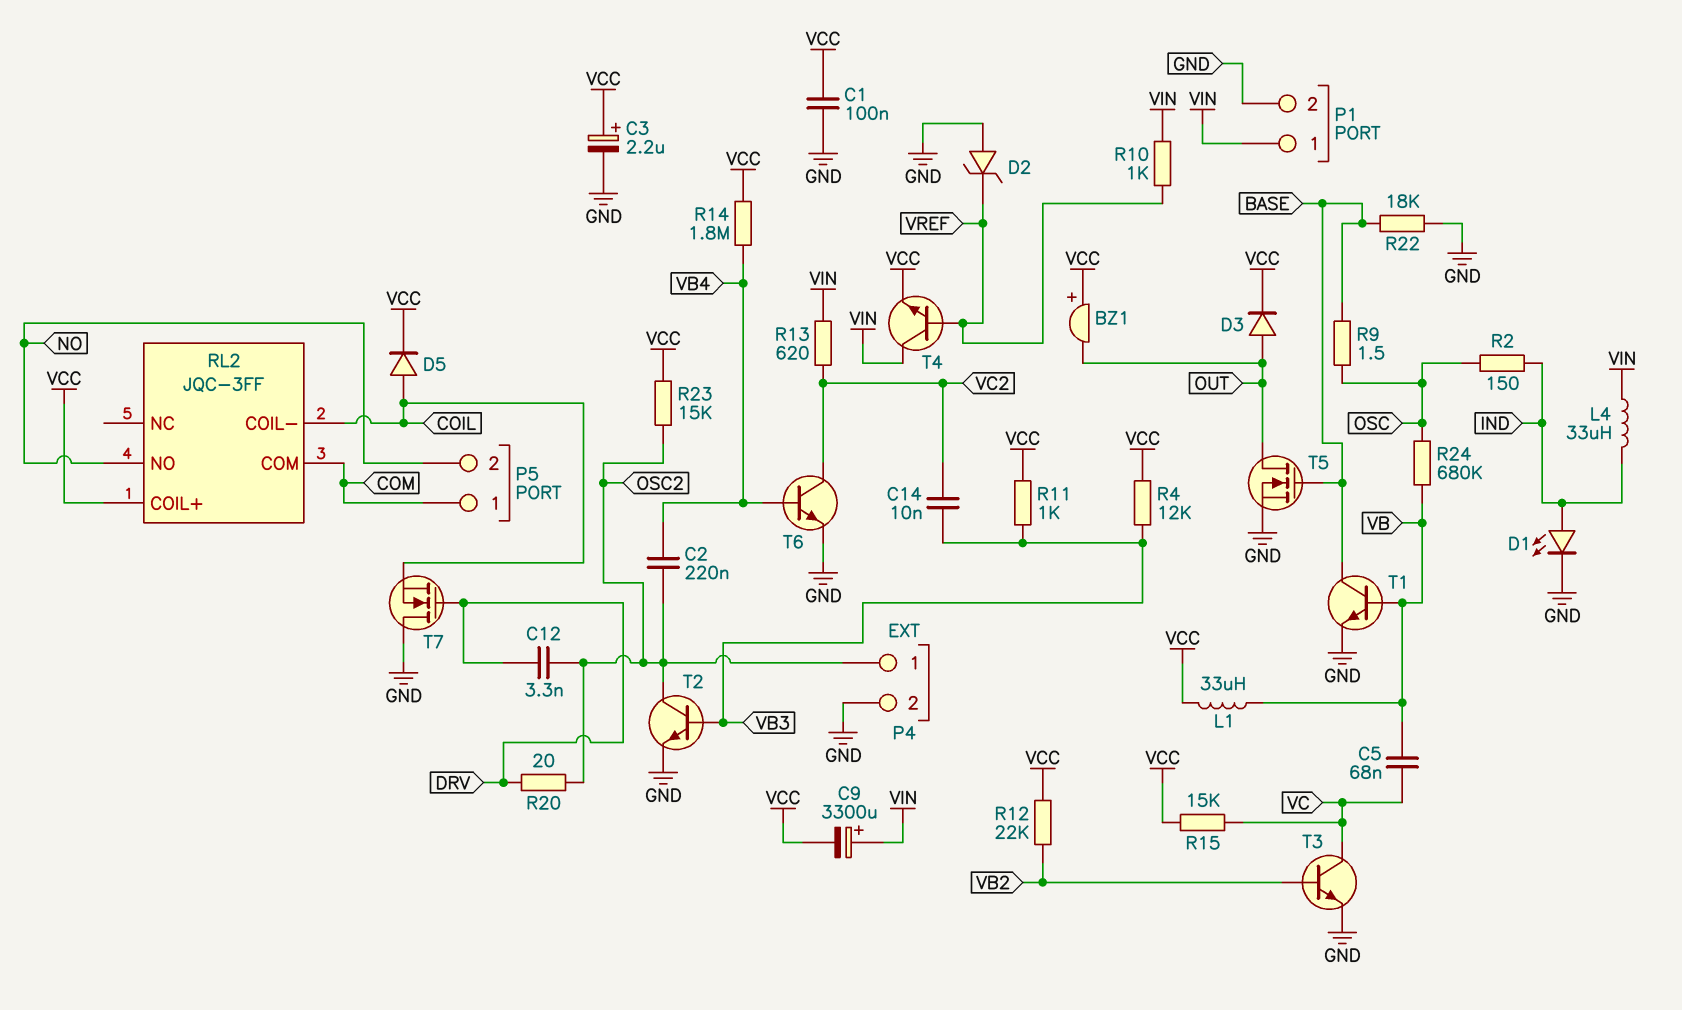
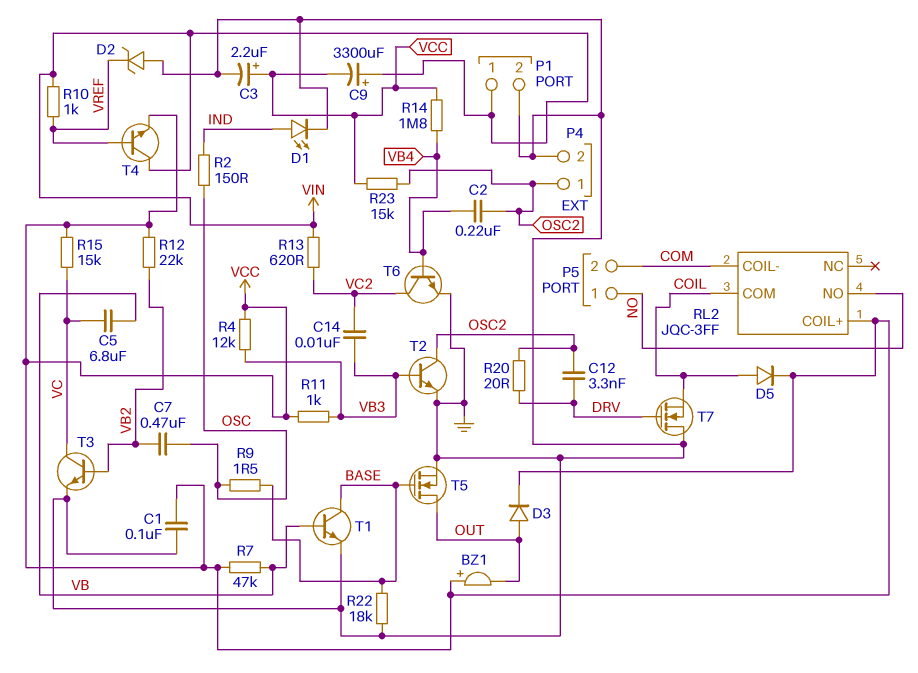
C5: 68nF (VB, VC) -> 6.8uF (VB, VC)
C7: none -> 470nF (OSC, VB2)
L1: 33uH (VB, VCC) -> none
L4: 33uH (IND, VIN) -> none
P5 pin 1: COM -> NO
P5 pin 2: NO -> COM
R7: none -> 47k (VB, VCC)
R24: 680k (OSC, VB) -> none
RL2 pin COIL-: COIL -> COM
RL2 pin COM: COM -> COIL

